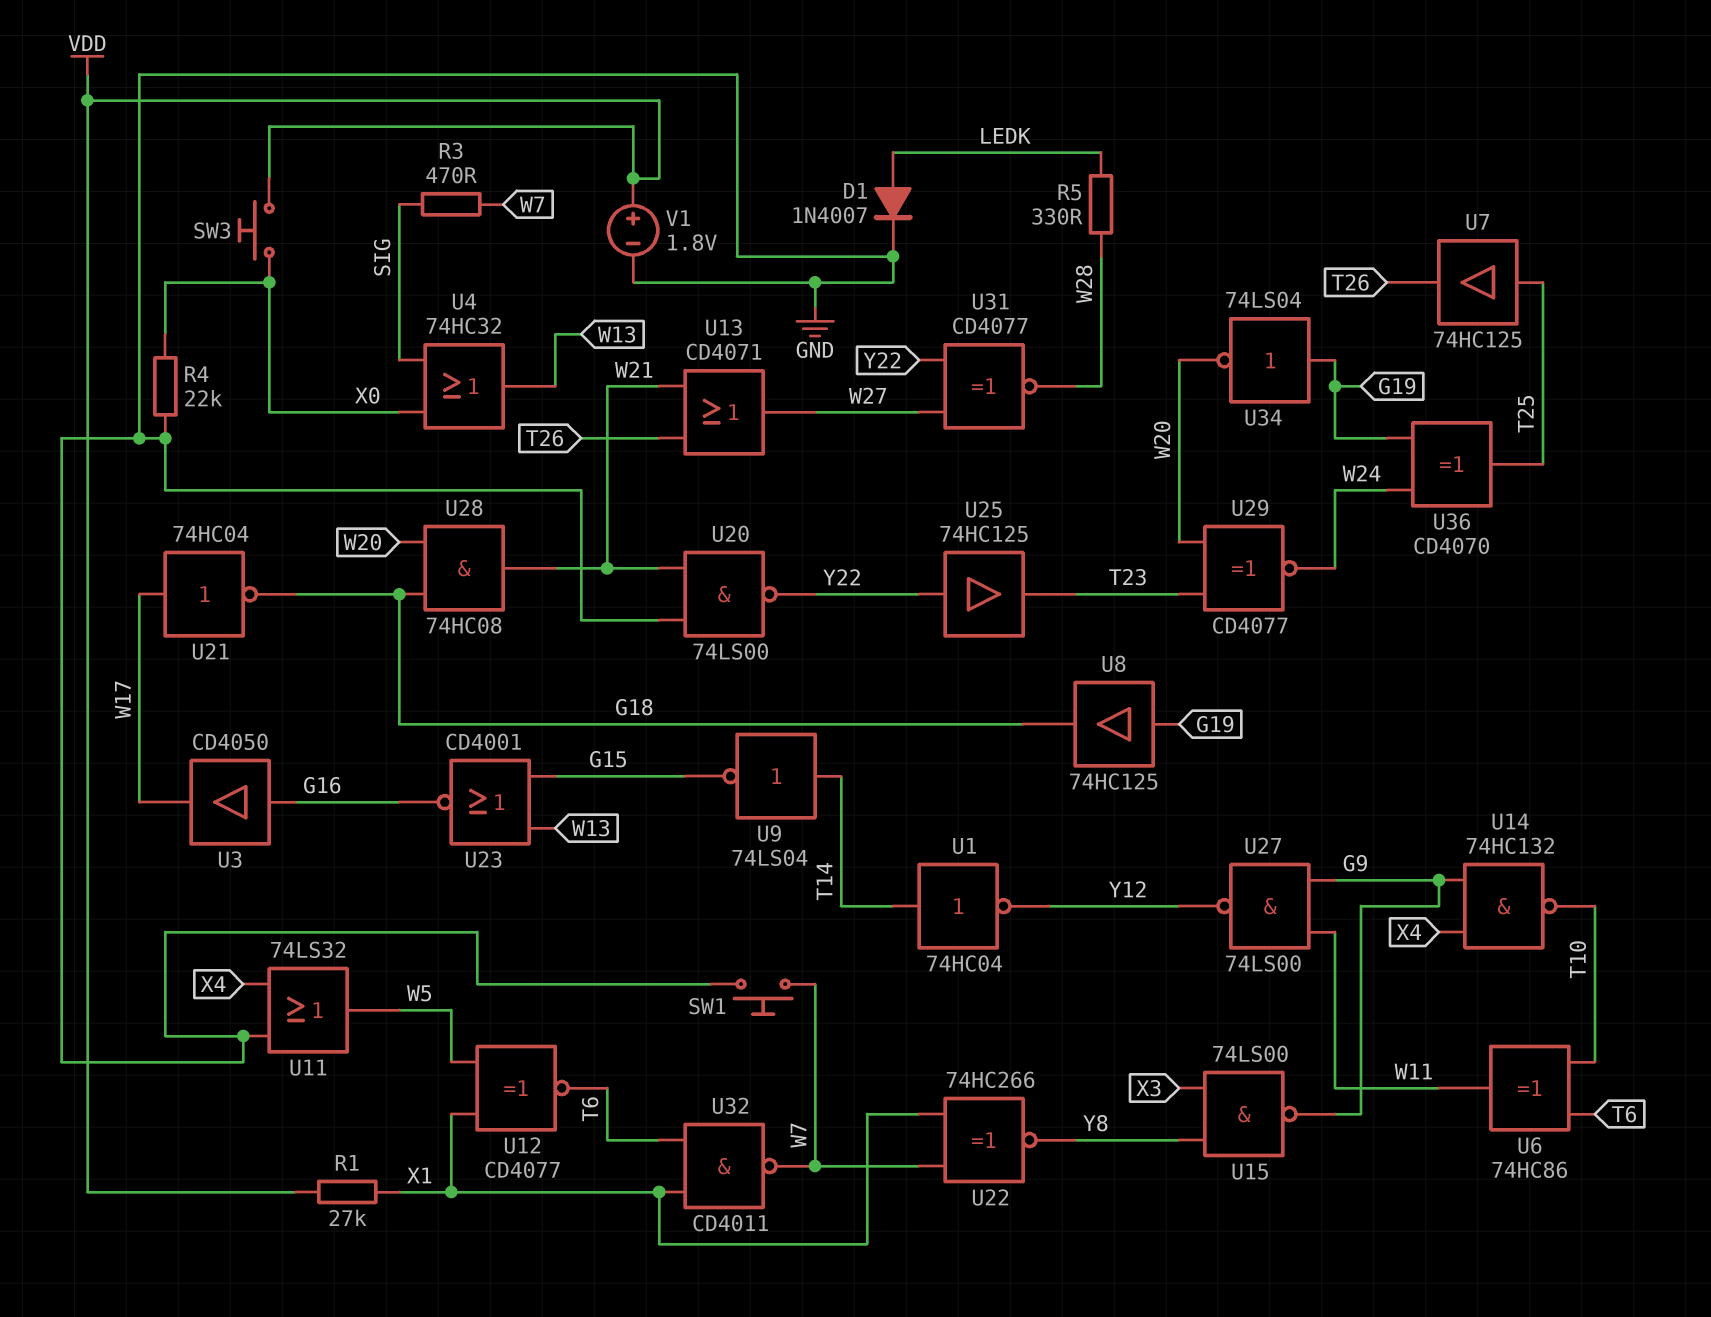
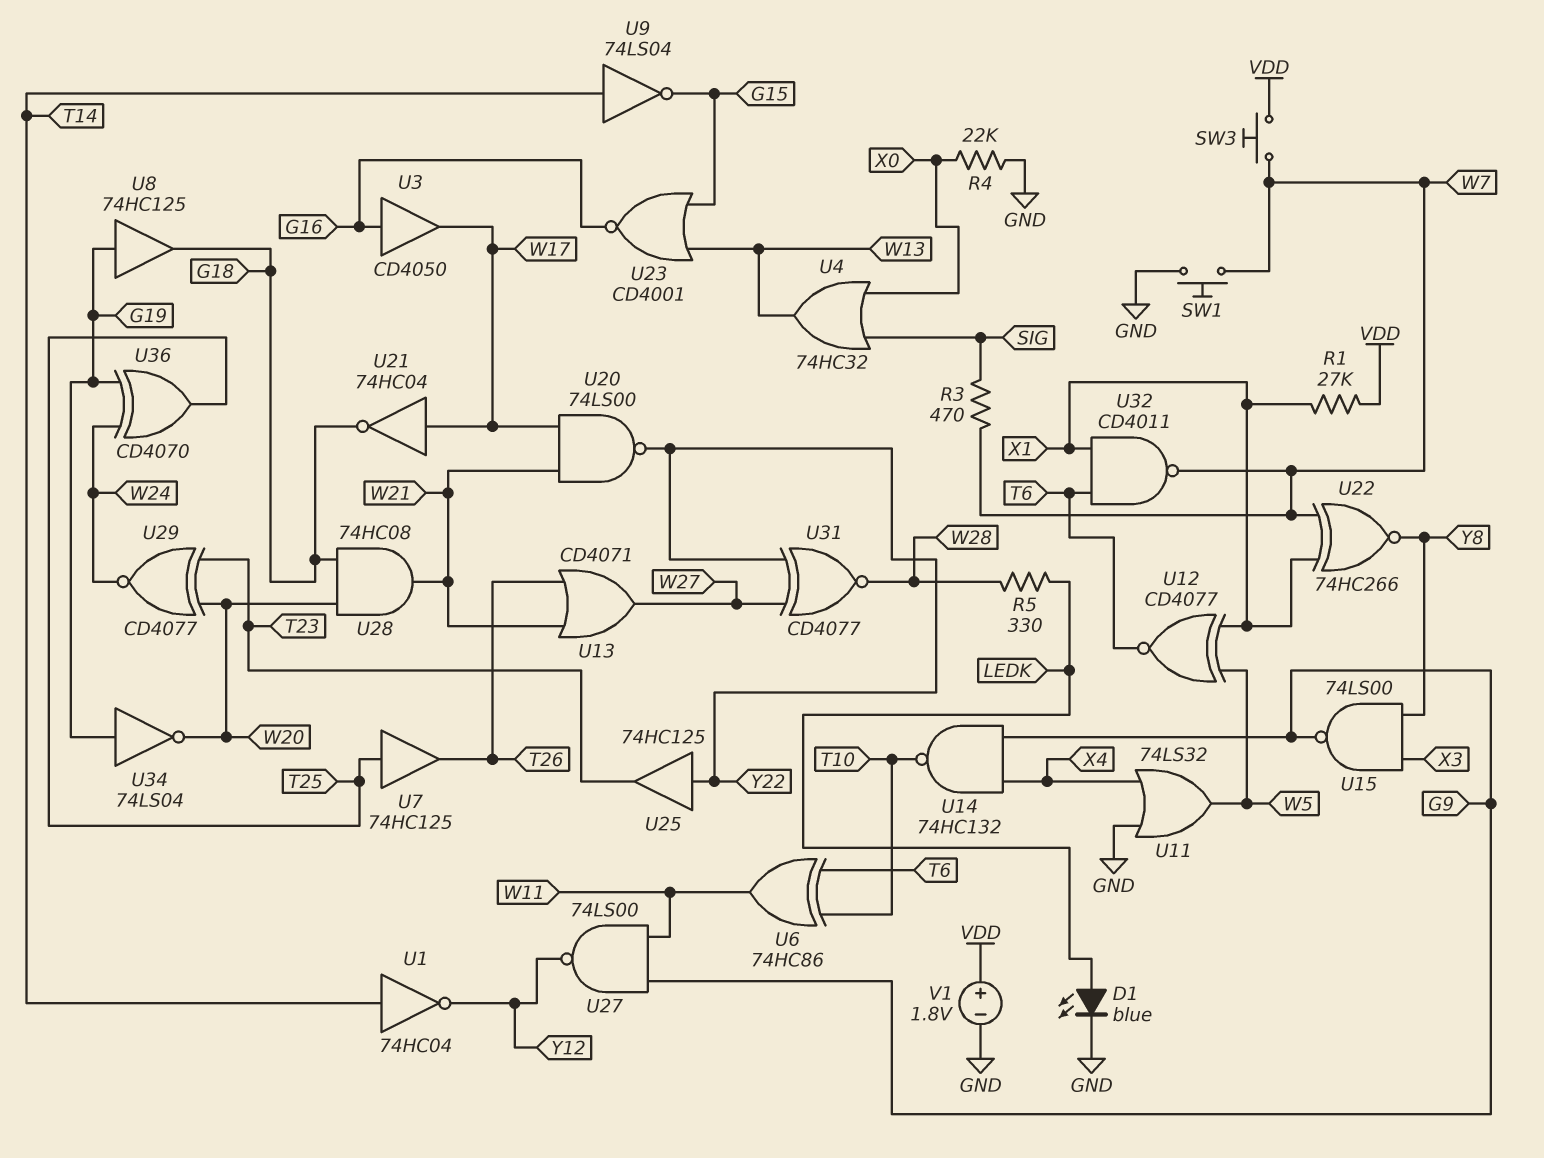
D1: diode 1N4007 (A LEDK, K GND) -> LED blue (A LEDK, K GND)
SW3: button (VDD, X0) -> button (VDD, W7)
U20: NAND 74LS00 (in GND, in W21, out Y22) -> NAND 74LS00 (in W17, in W21, out Y22)

